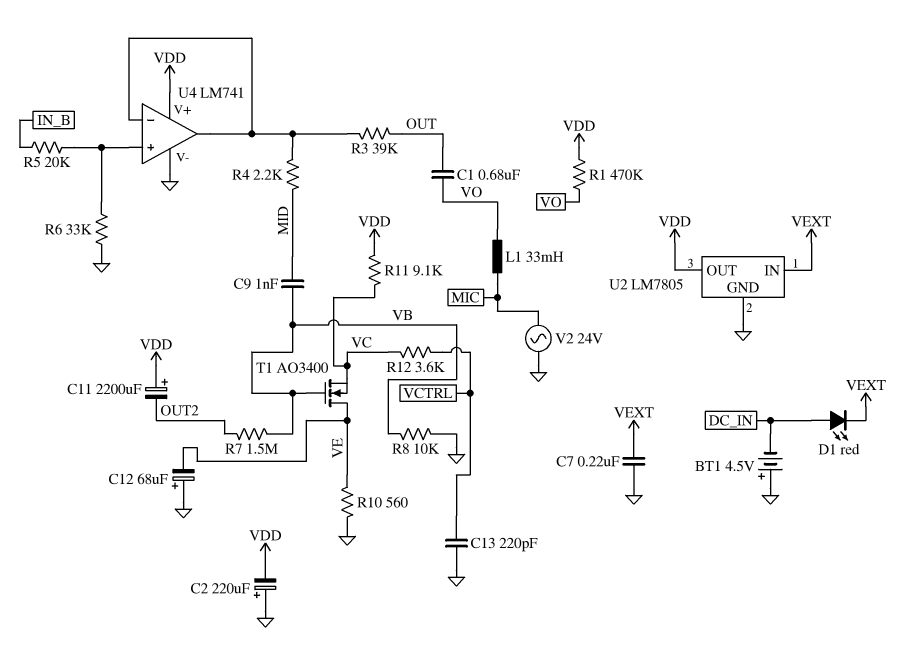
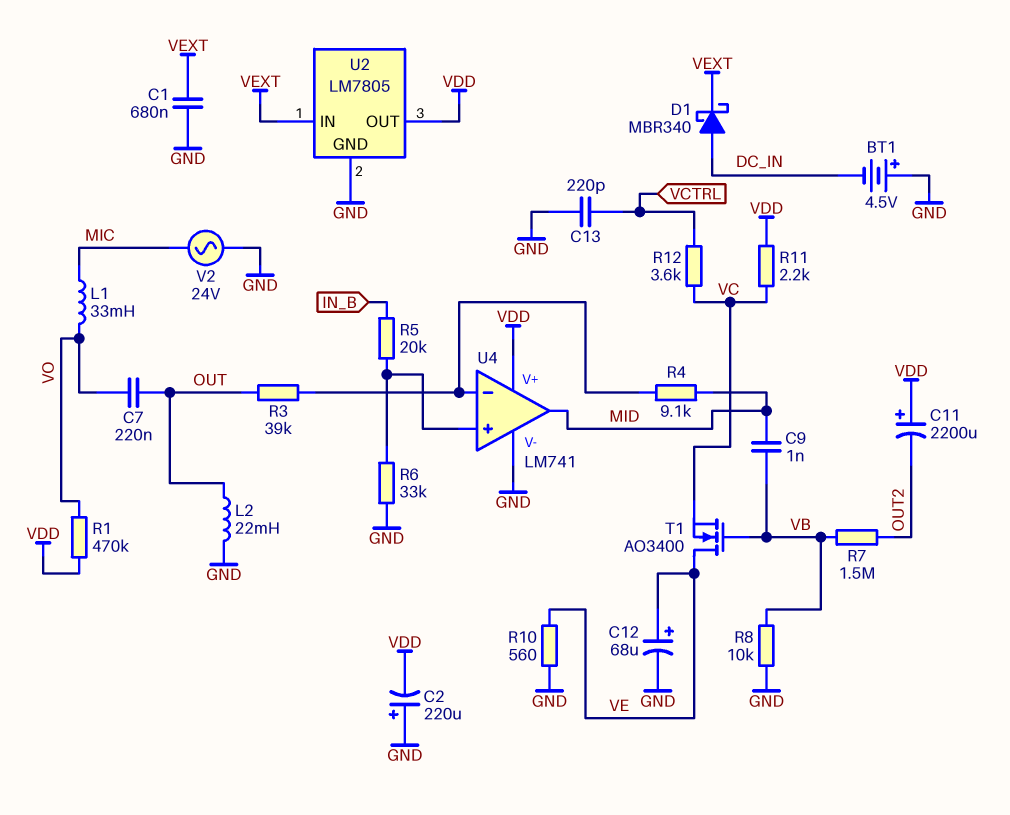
C1: 680nF (OUT, VO) -> 680nF (GND, VEXT)
C7: 220nF (GND, VEXT) -> 220nF (OUT, VO)
C12: 68uF (plus GND, minus VE) -> 68uF (plus VE, minus GND)
D1: LED red (A DC_IN, K VEXT) -> schottky MBR340 (A DC_IN, K VEXT)
L2: none -> 22mH (GND, OUT)
R4: 2.2k (MID, U4/in-) -> 9.1k (MID, U4/in-)
R11: 9.1k (VC, VDD) -> 2.2k (VC, VDD)
U4 pin out: U4/in- -> MID

